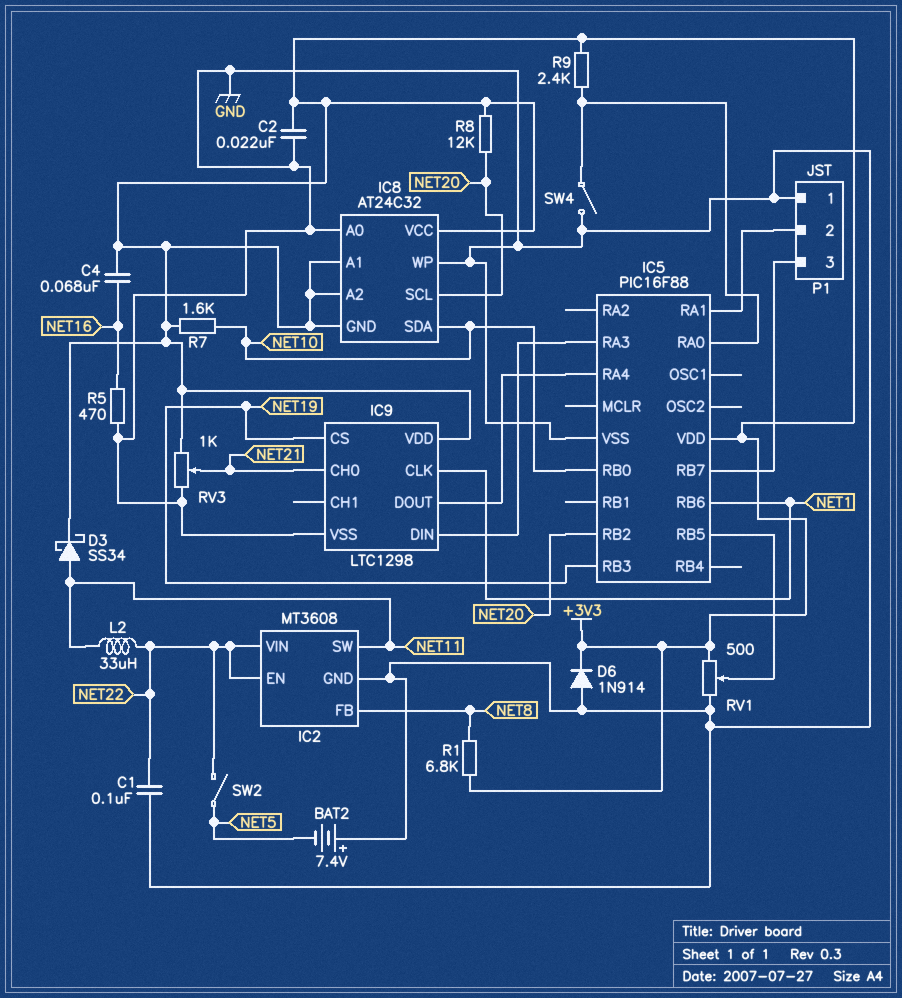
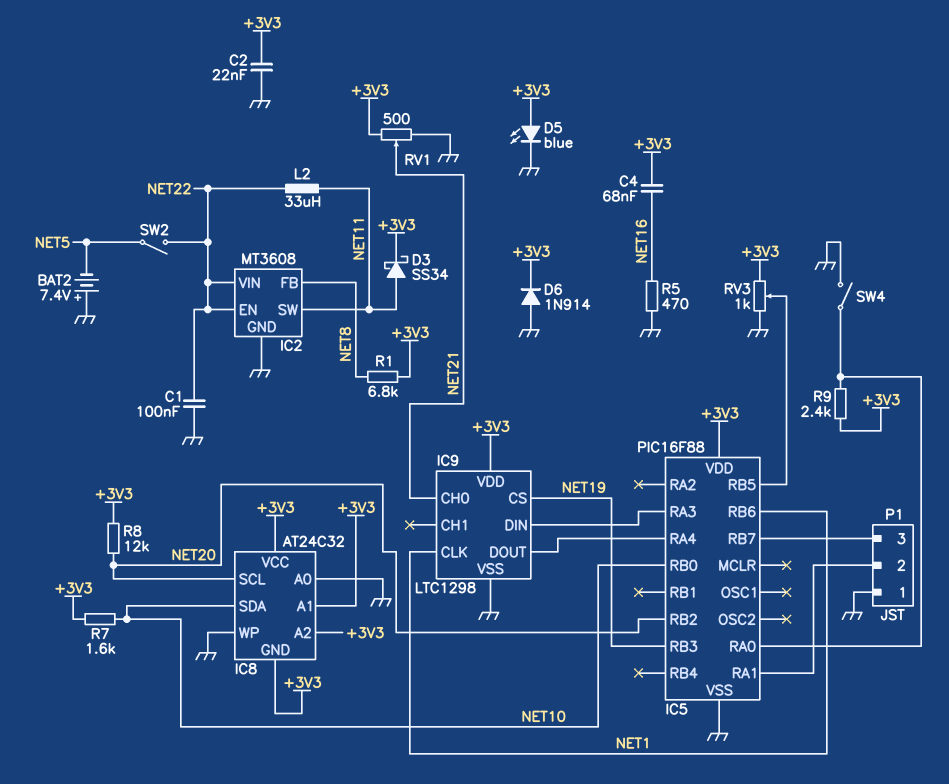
D5: none -> LED blue (A +3V3, K GND)
RV1: 500 (+3V3, GND, wiper IC5/RB5) -> 500 (+3V3, GND, wiper NET21)
RV3: 1k (+3V3, GND, wiper NET21) -> 1k (+3V3, GND, wiper IC5/RB5)

